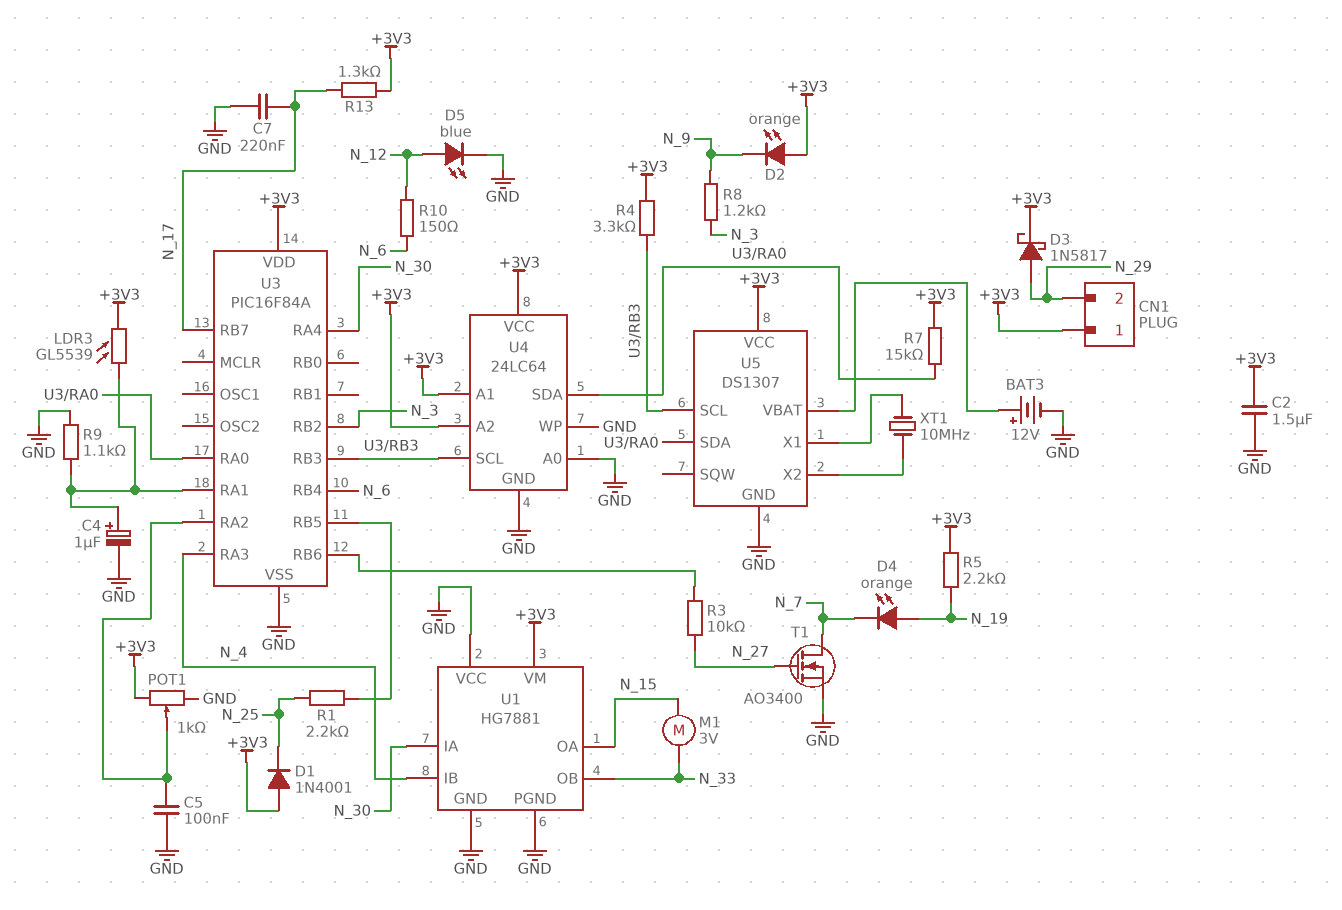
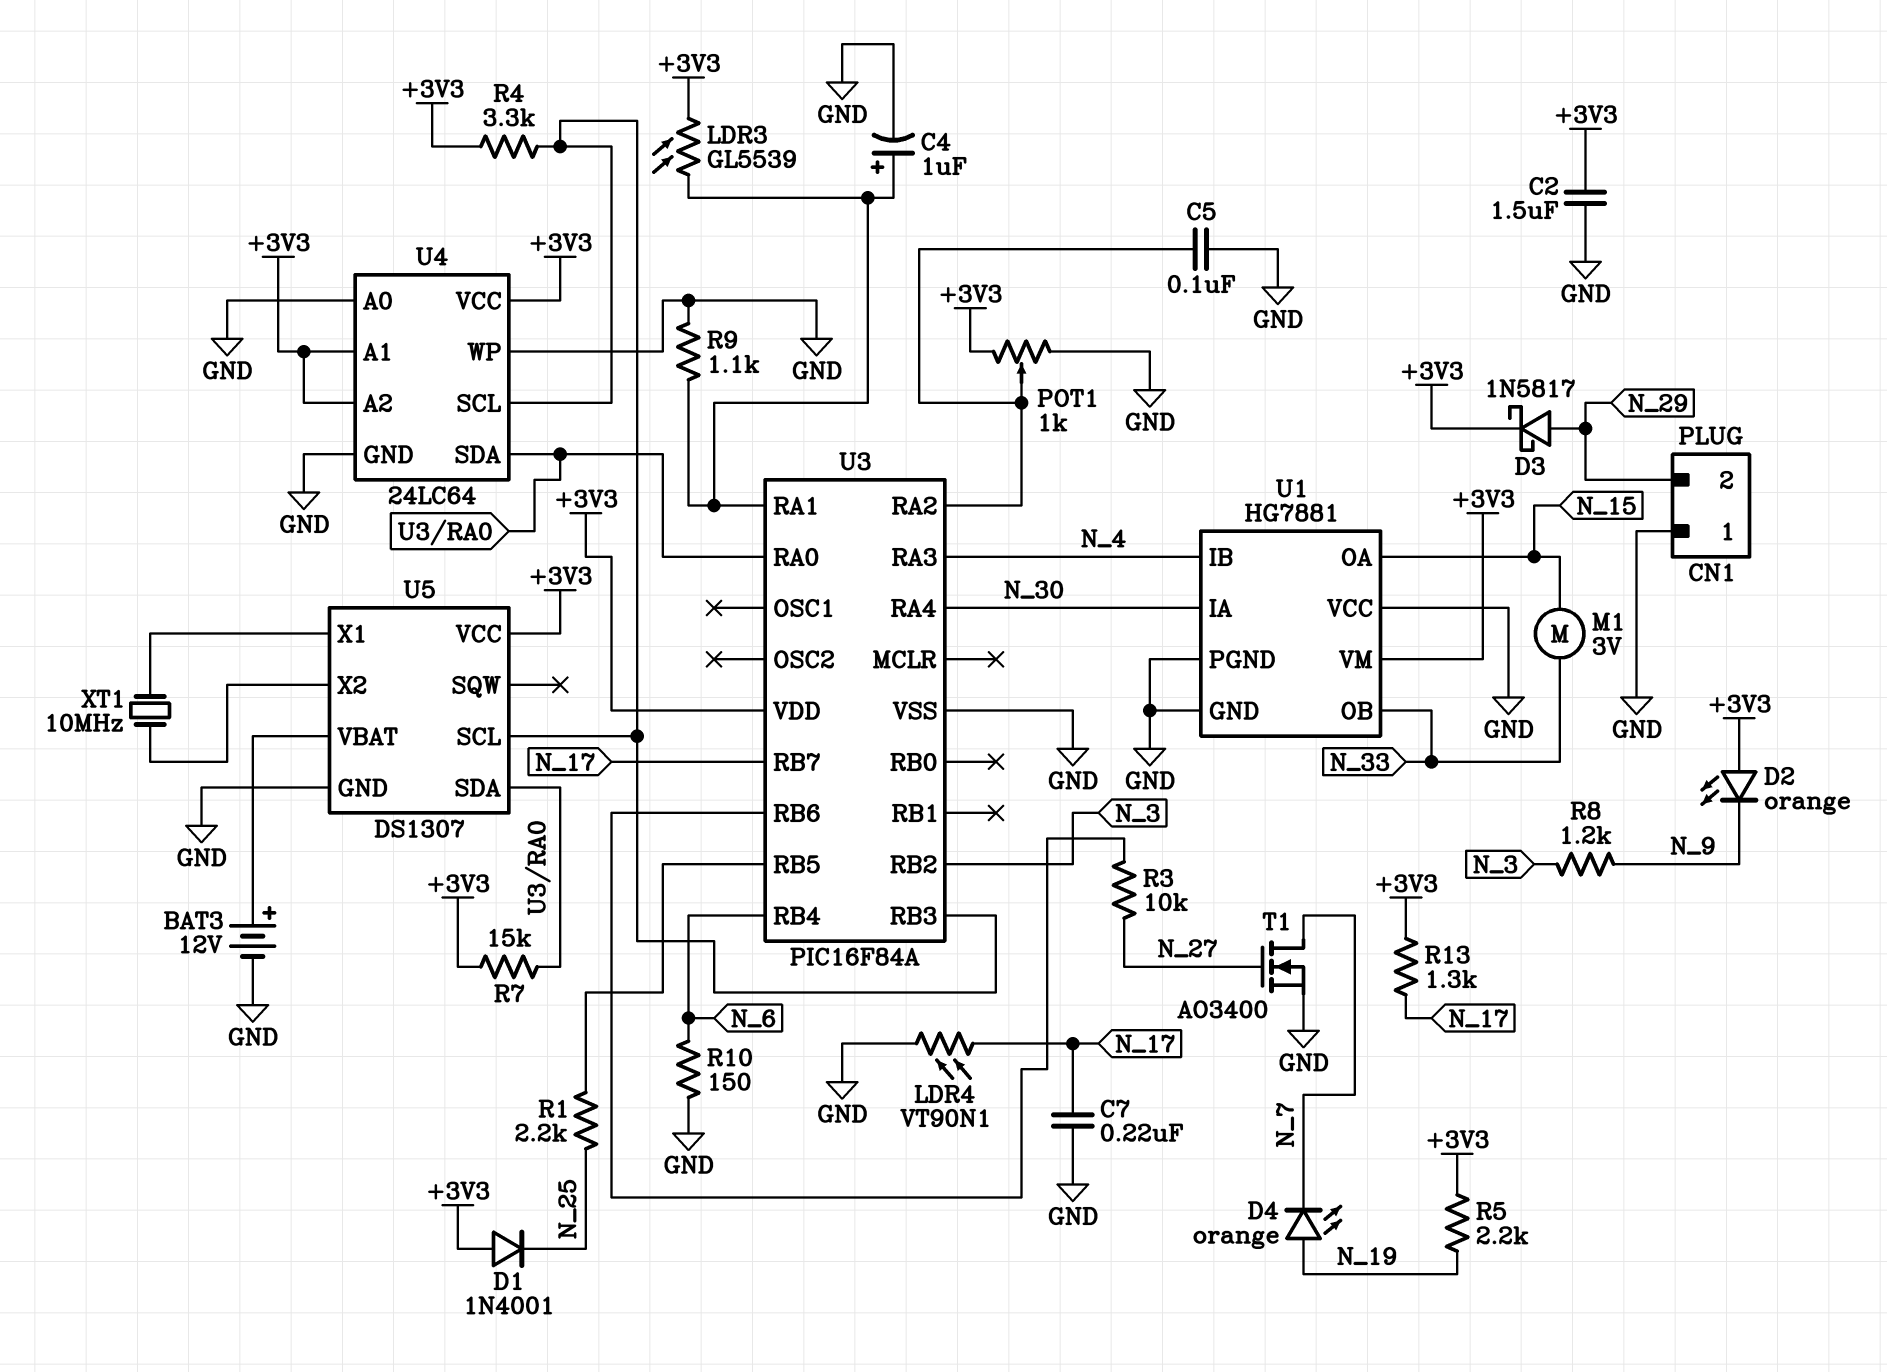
CN1 pin 1: +3V3 -> GND
D5: LED blue (A N_12, K GND) -> none
LDR4: none -> VT90N1 (GND, N_17)
R10: 150 (N_6, N_12) -> 150 (GND, N_6)

